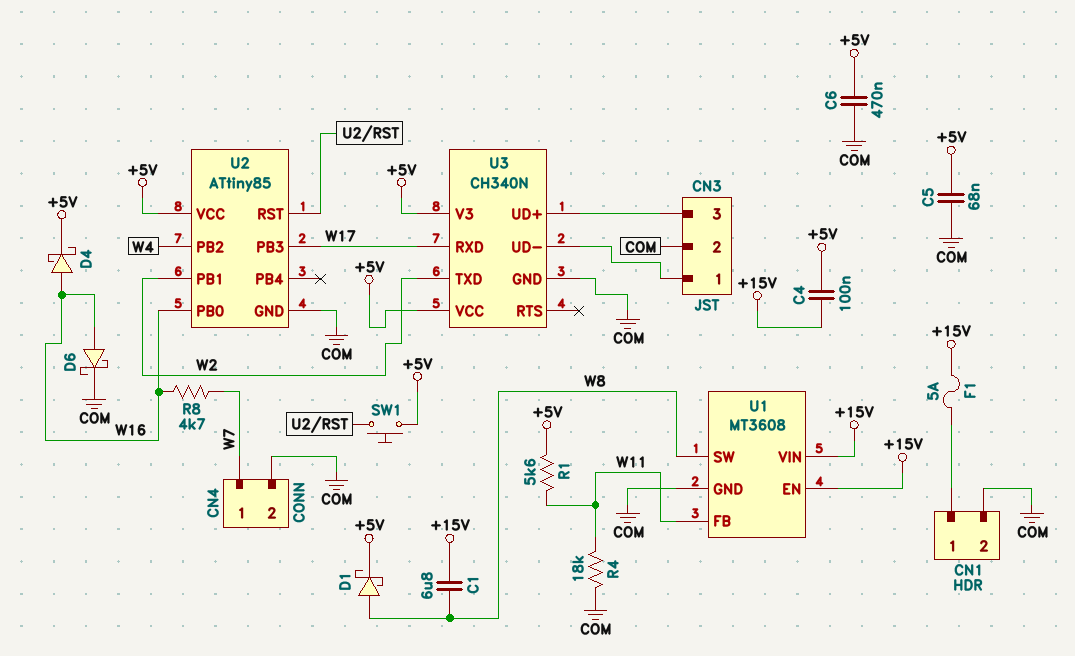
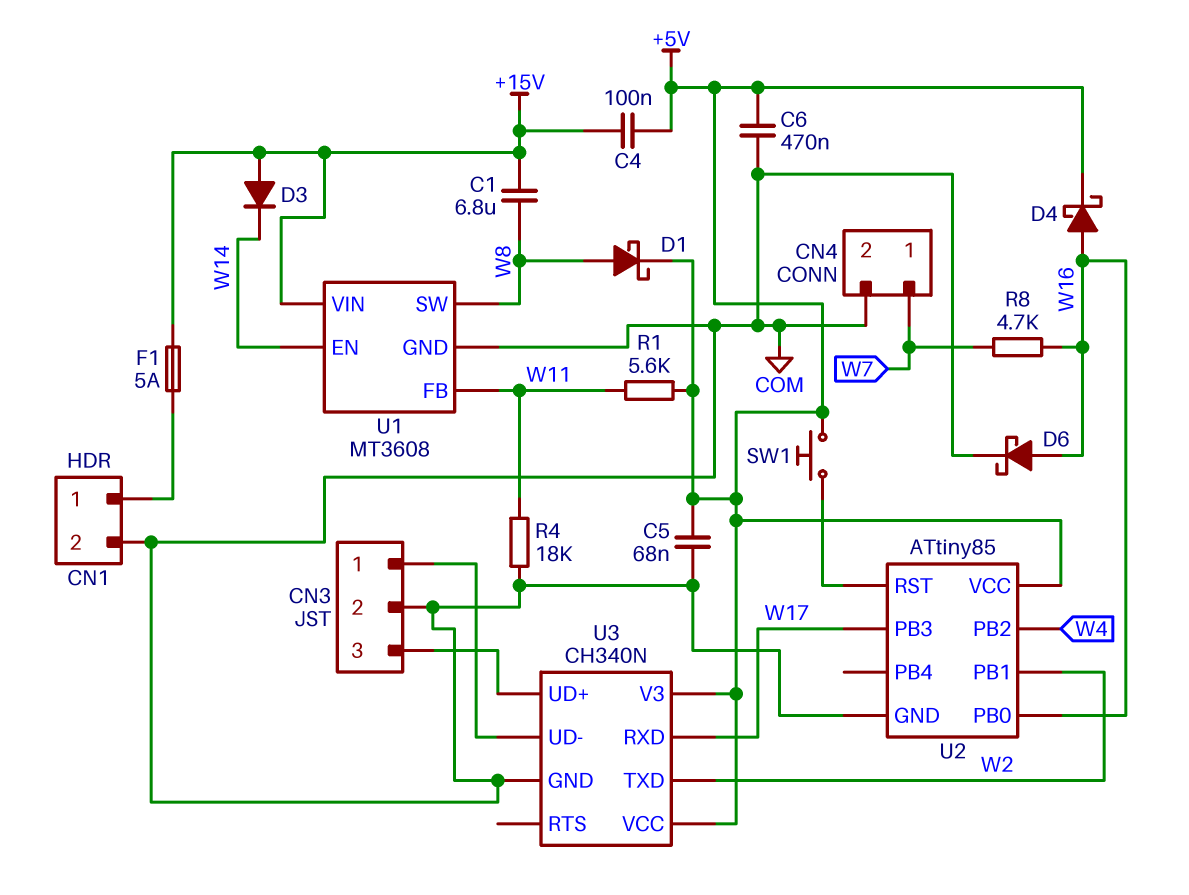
D3: none -> diode (A +15V, K W14)
U1 pin EN: +15V -> W14

